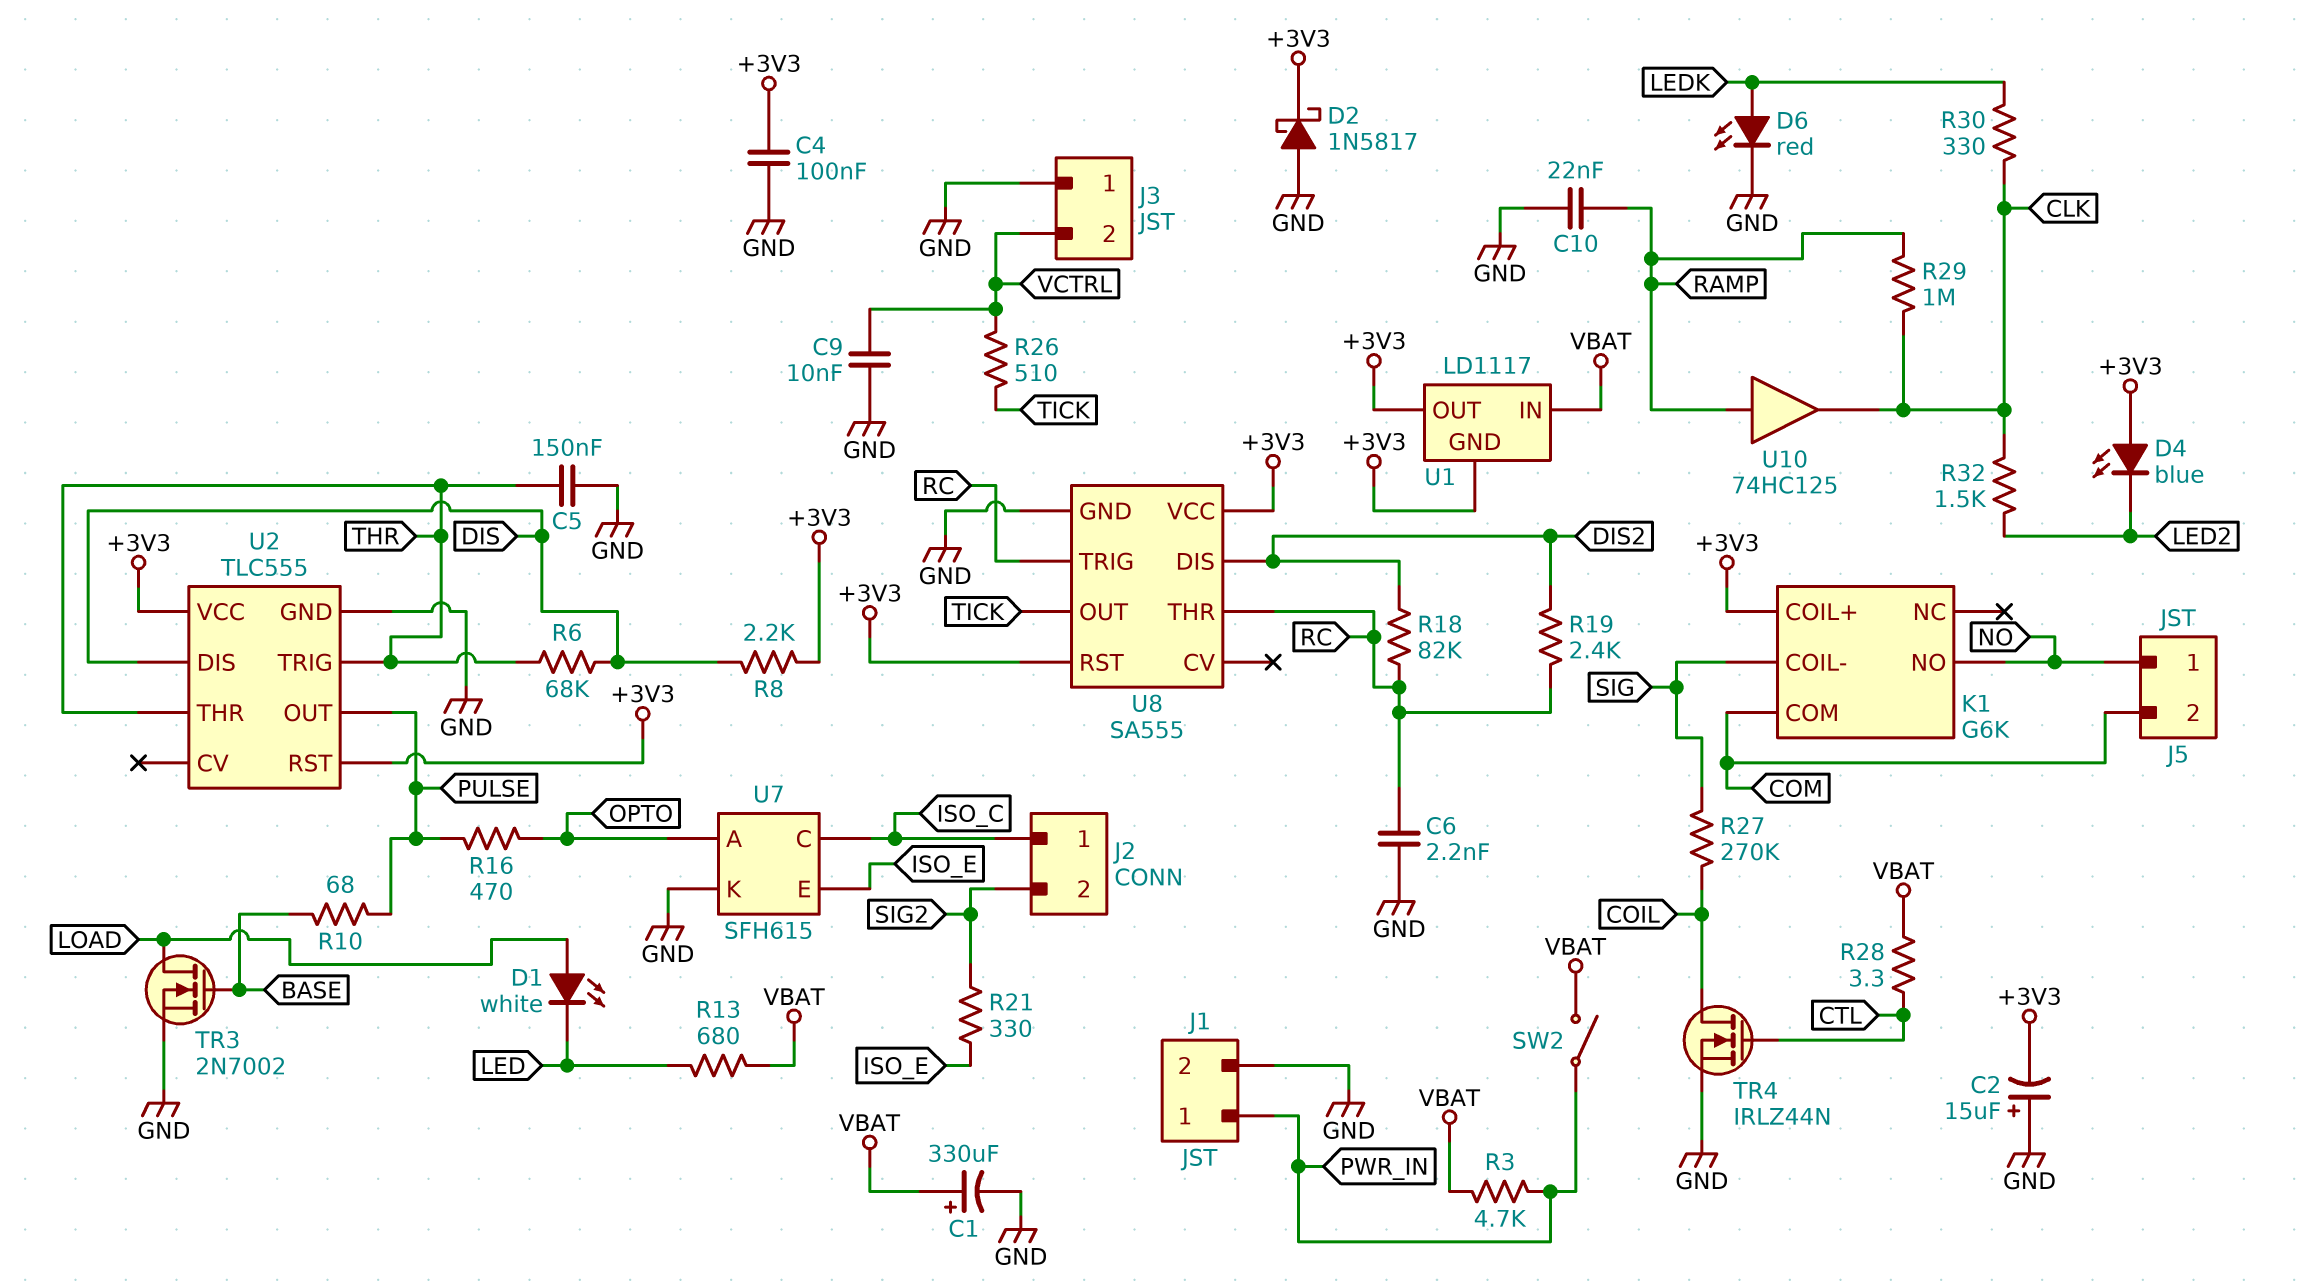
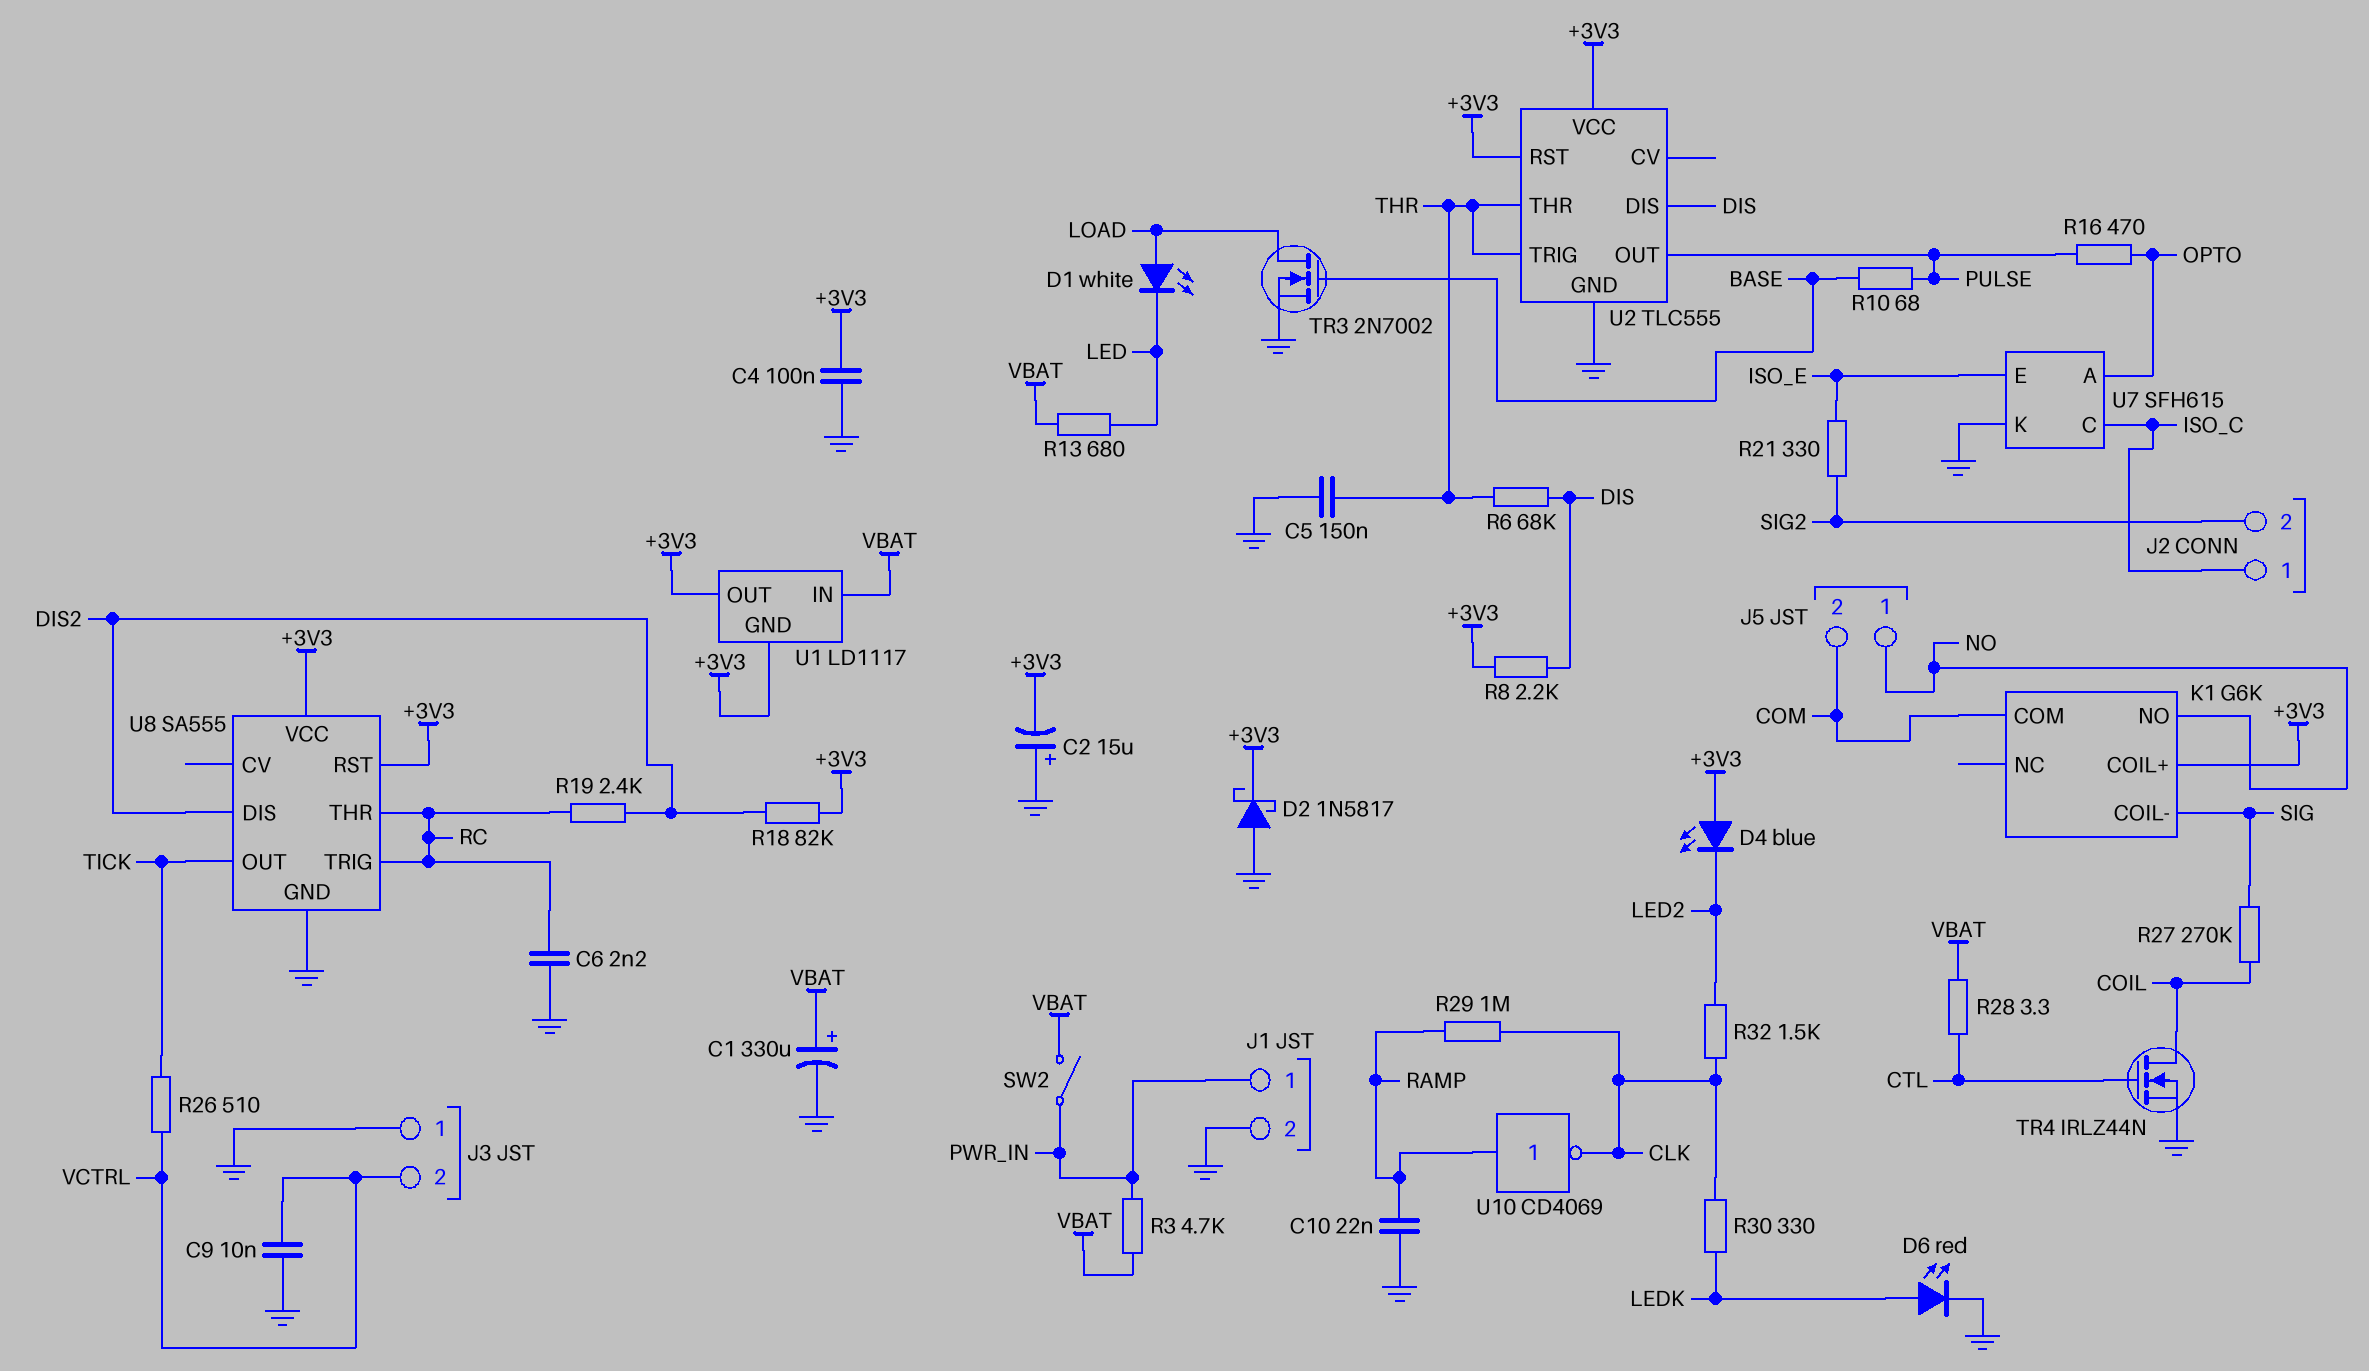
R18: 82k (DIS2, RC) -> 82k (+3V3, DIS2)
U10: buffer 74HC125 (in RAMP, out CLK) -> NOT CD4069 (in RAMP, out CLK)

